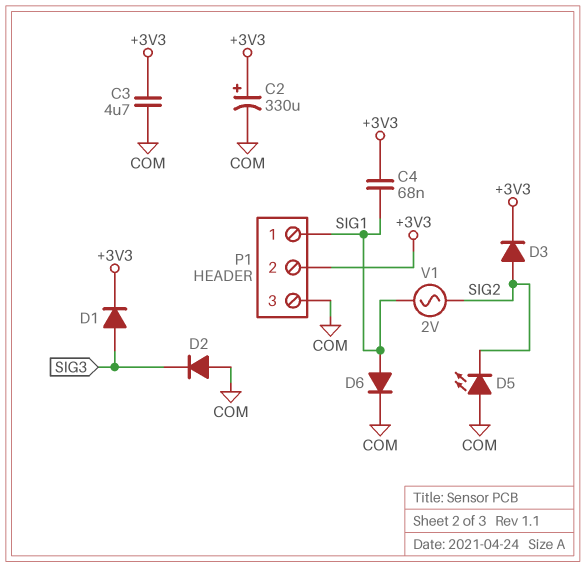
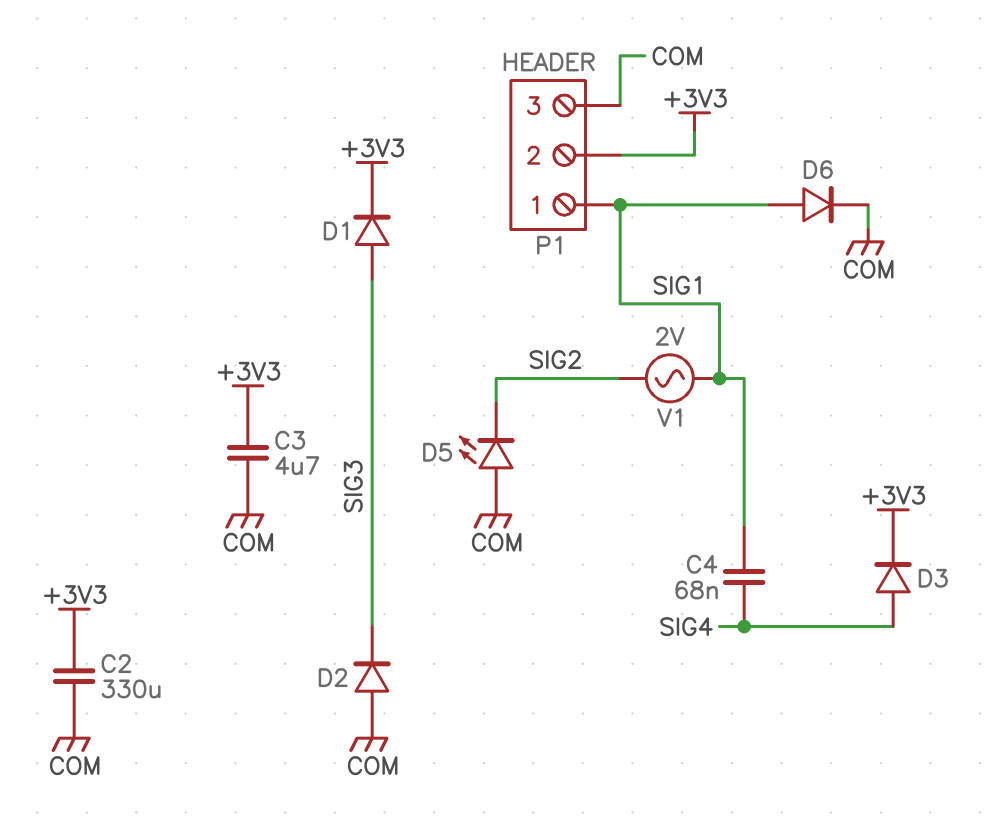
C2: 330uF (plus +3V3, minus COM) -> 330uF (+3V3, COM)
C4: 68nF (+3V3, SIG1) -> 68nF (SIG1, SIG4)
D3: diode (A SIG2, K +3V3) -> diode (A SIG4, K +3V3)

